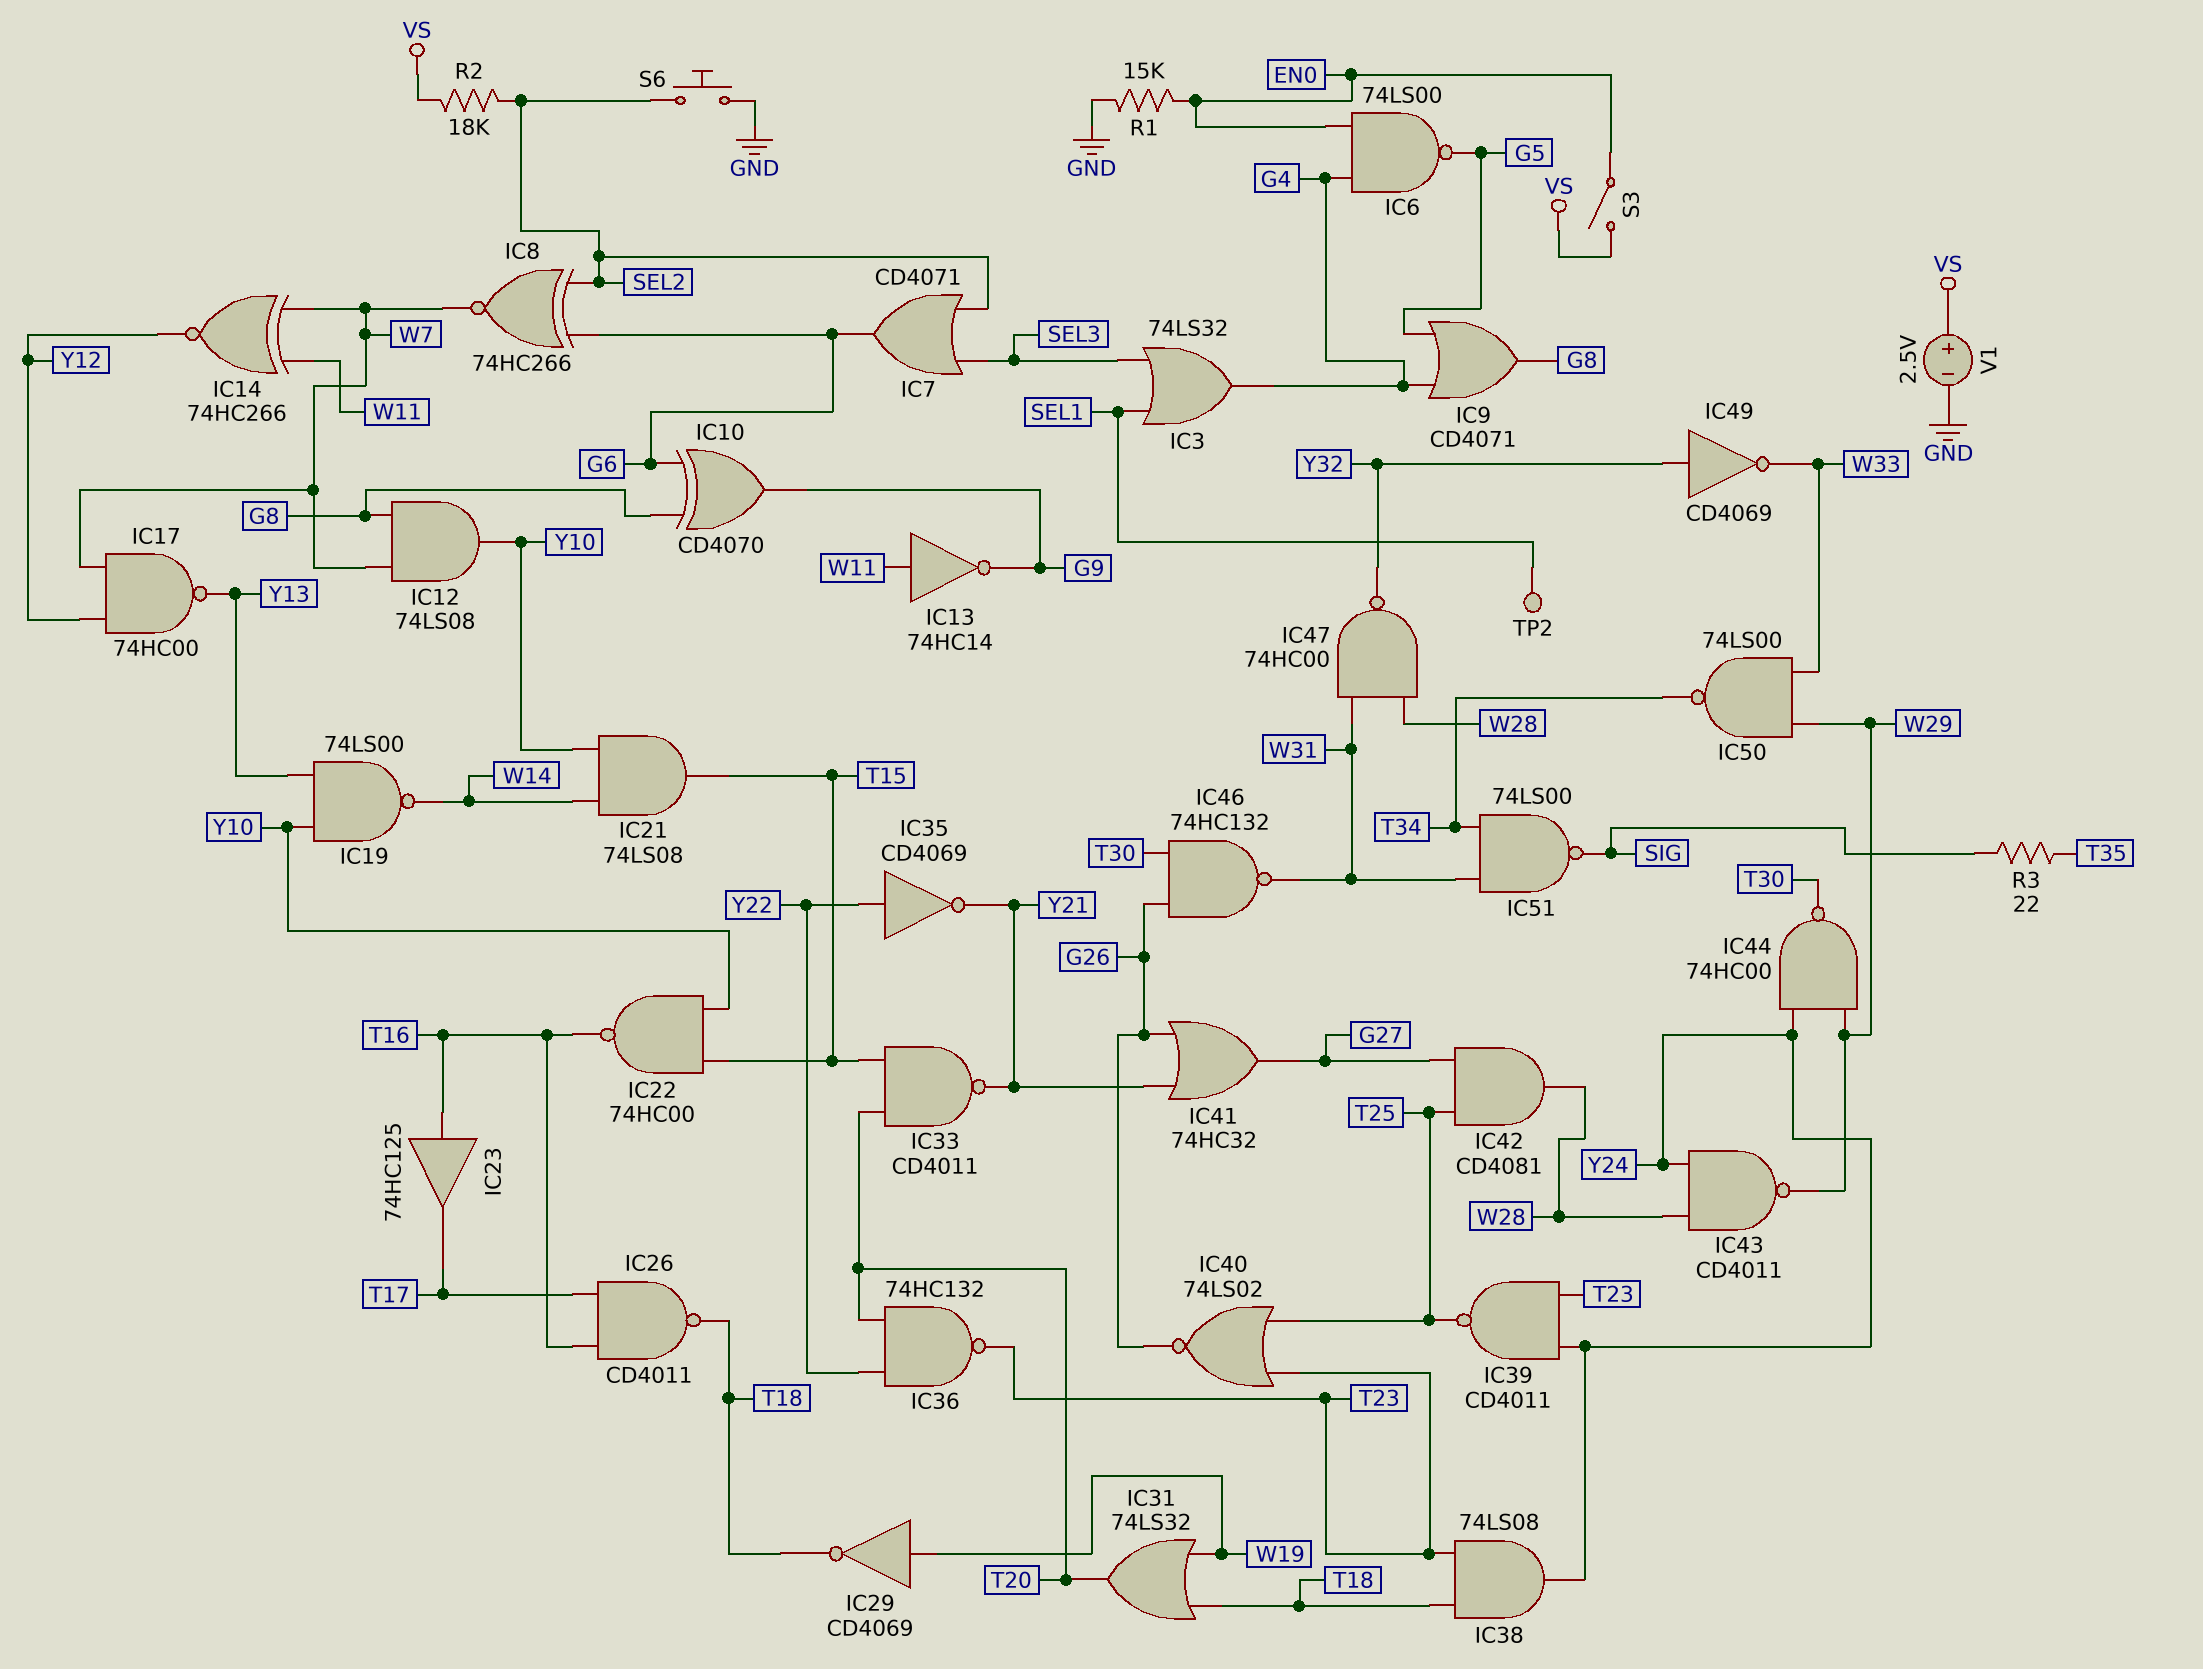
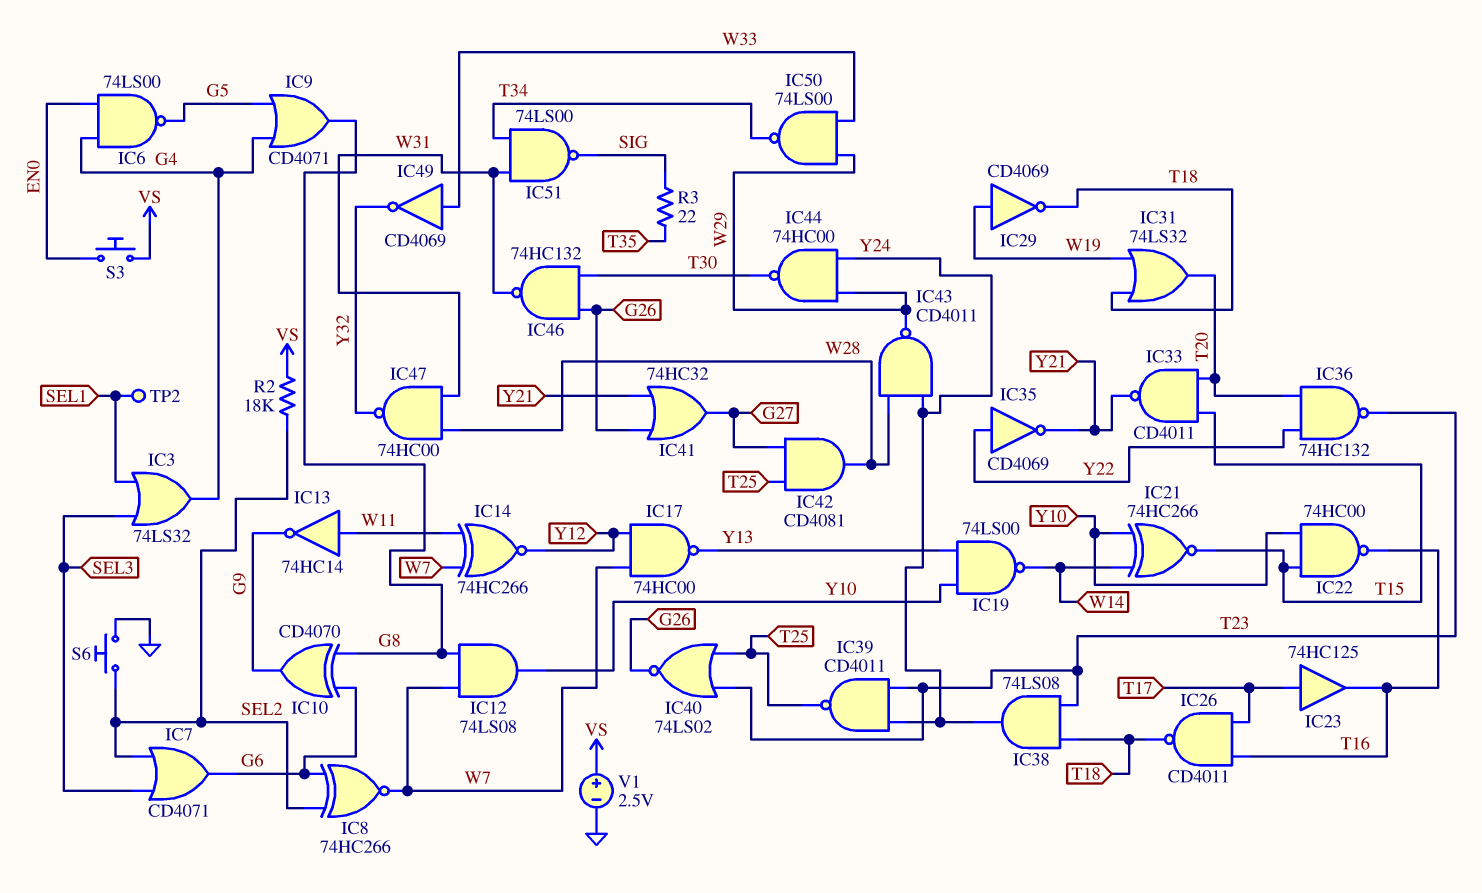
IC21: AND 74LS08 (in W14, in Y10, out T15) -> XNOR 74HC266 (in W14, in Y10, out T15)
IC23: buffer 74HC125 (in T16, out T17) -> buffer 74HC125 (in T17, out T16)
IC49: NOT CD4069 (in Y32, out W33) -> NOT CD4069 (in W33, out Y32)
R1: 15k (EN0, GND) -> none
S3: switch (EN0, VS) -> button (EN0, VS)

